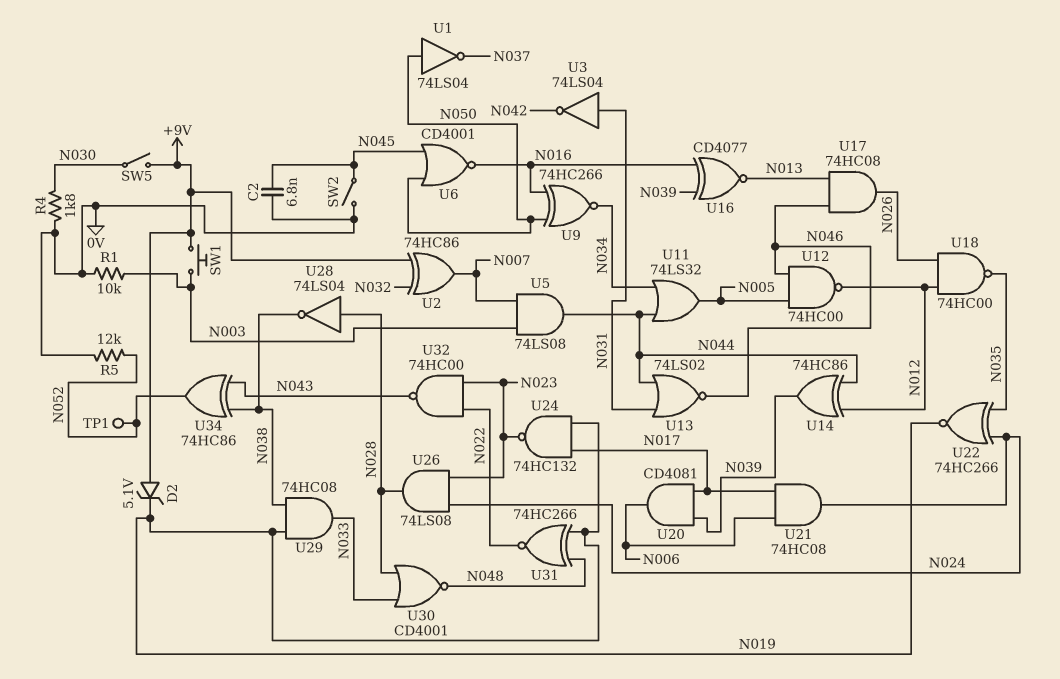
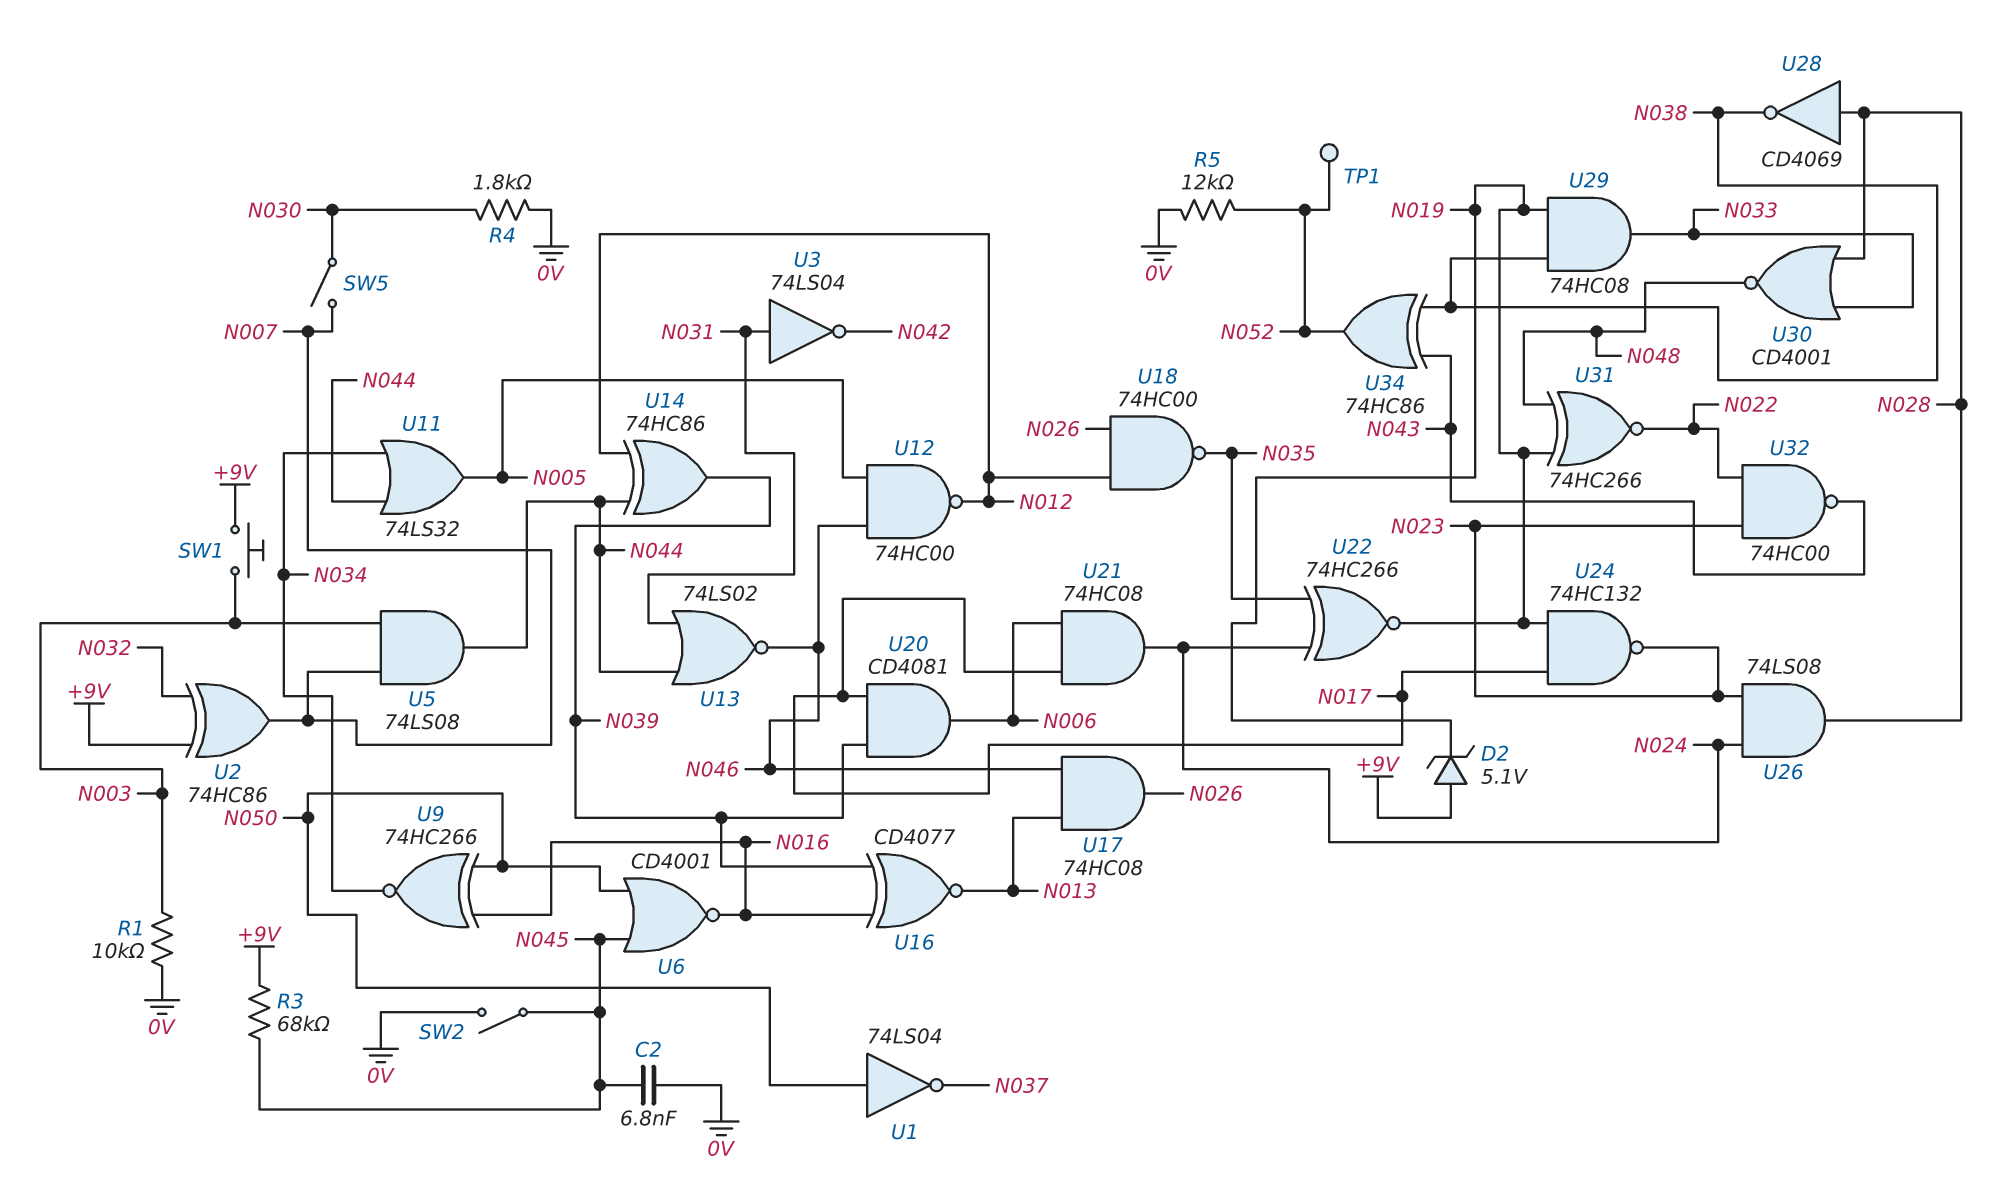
R3: none -> 68k (+9V, N045)
SW5: switch (+9V, N030) -> switch (N007, N030)
U28: NOT 74LS04 (in N028, out N038) -> NOT CD4069 (in N028, out N038)

